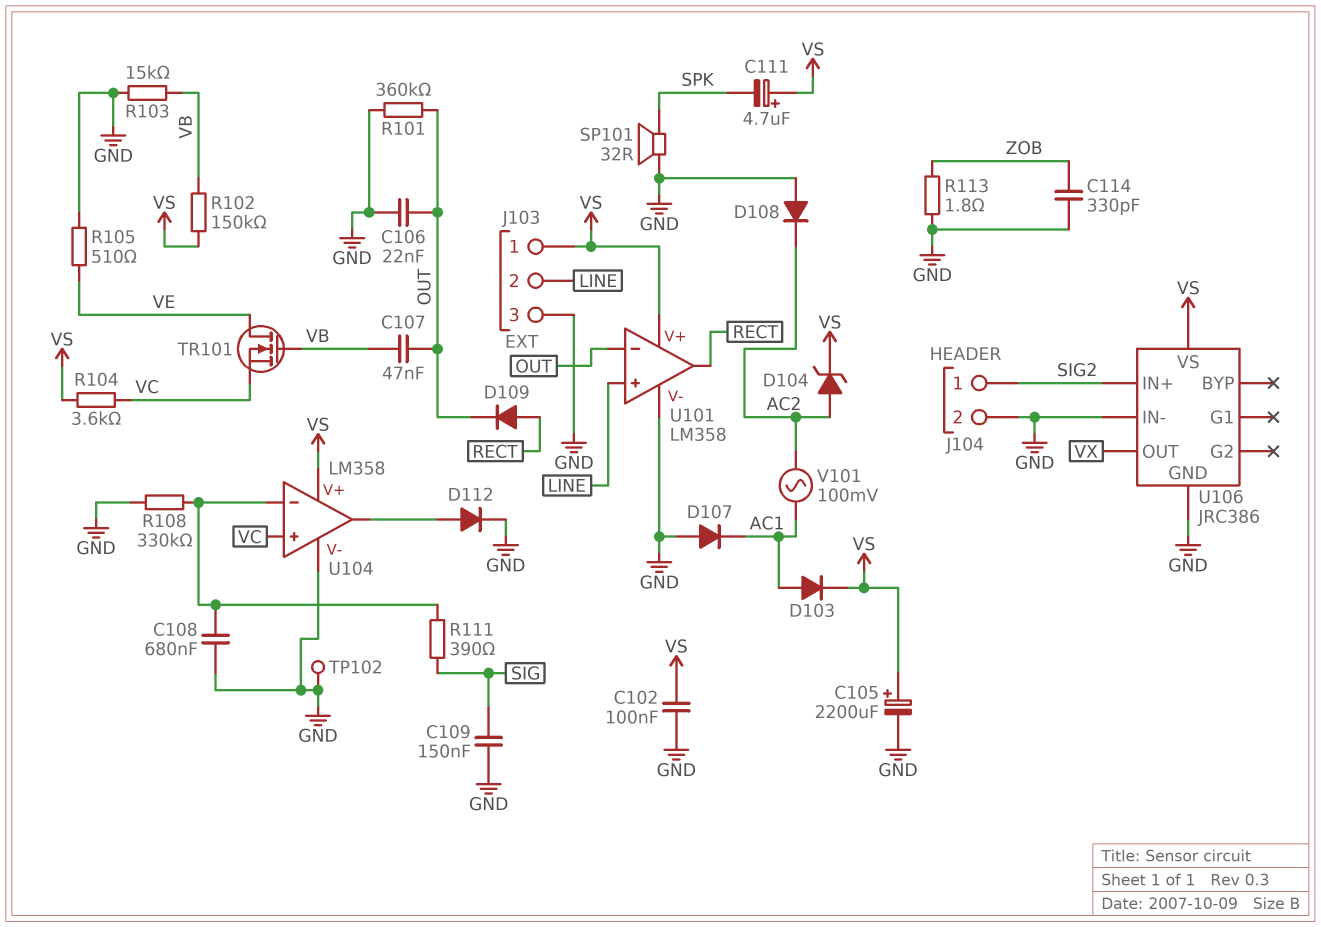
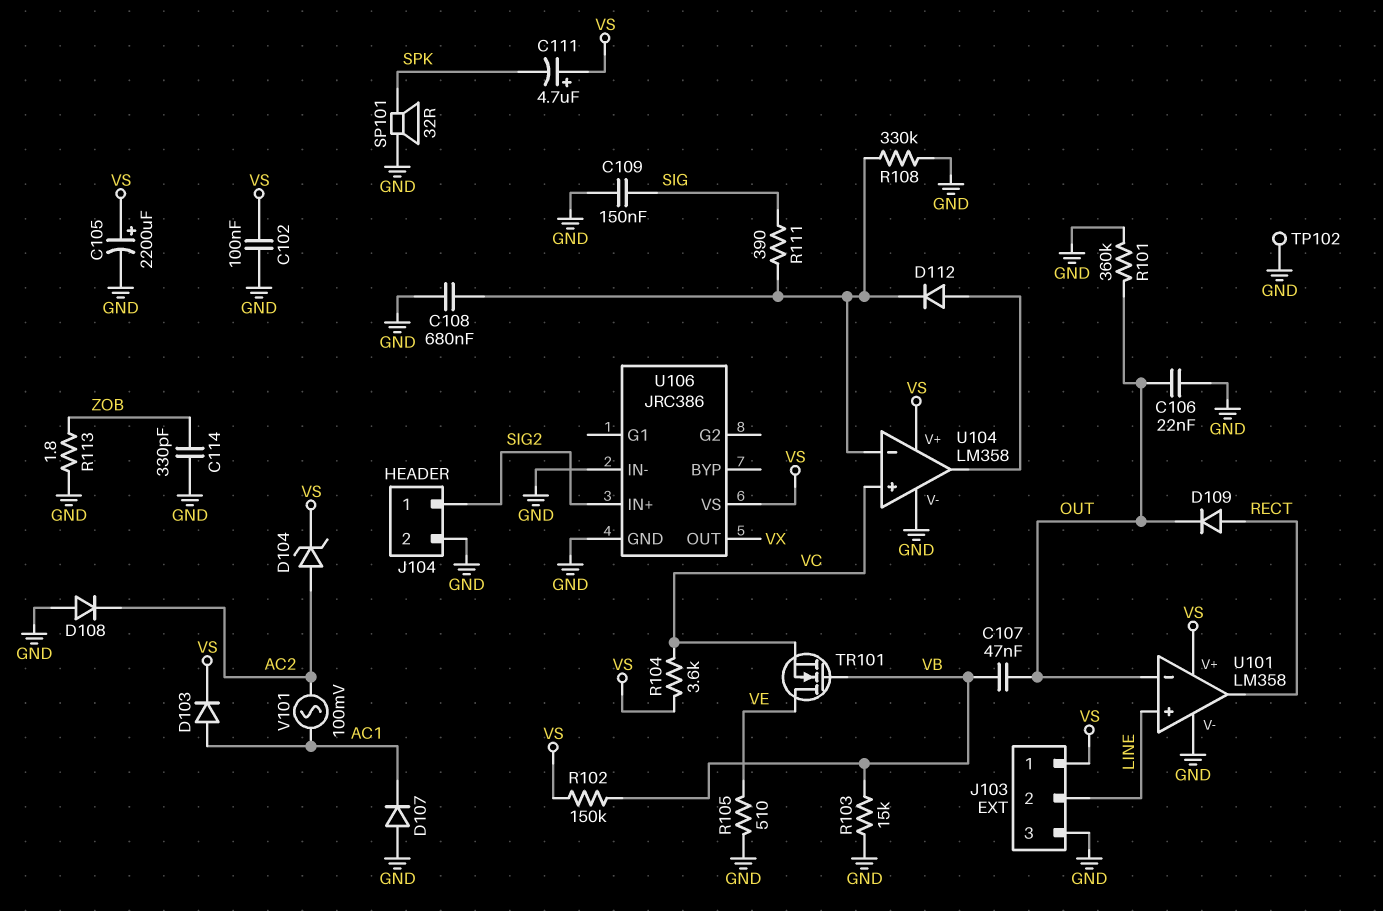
D112: diode (A U104/out, K GND) -> diode (A U104/out, K U104/in-)

